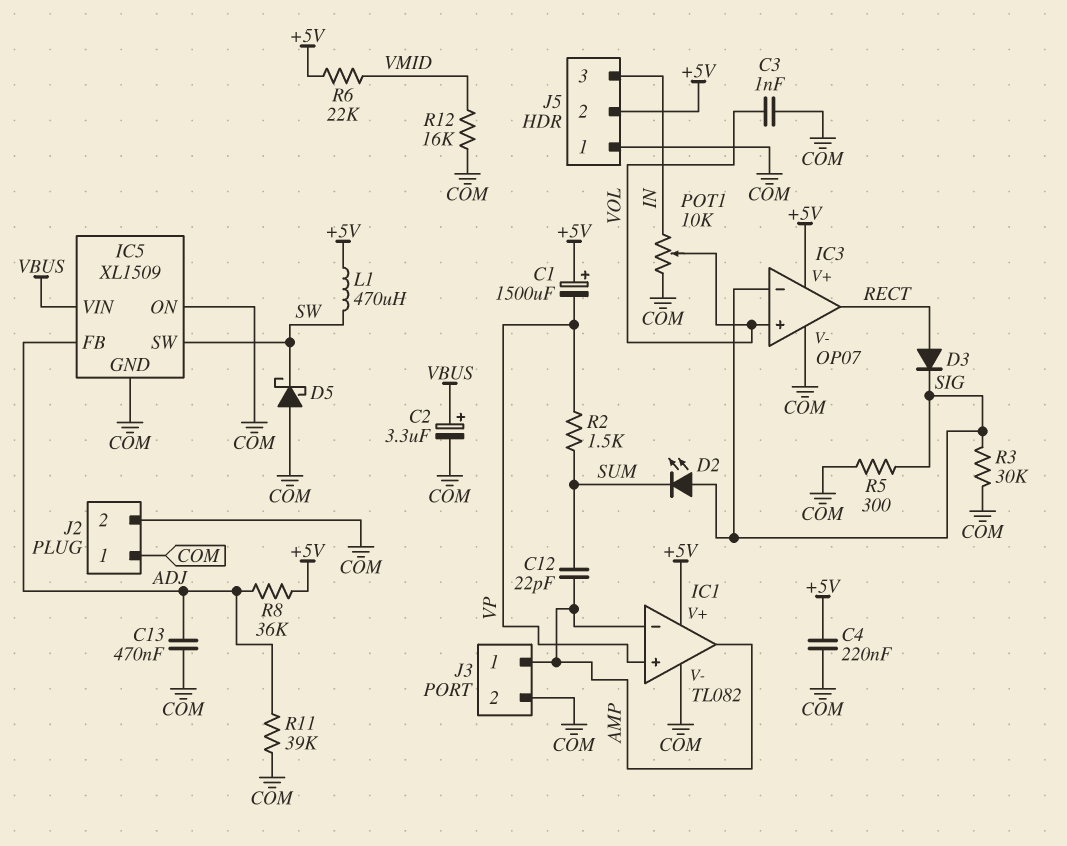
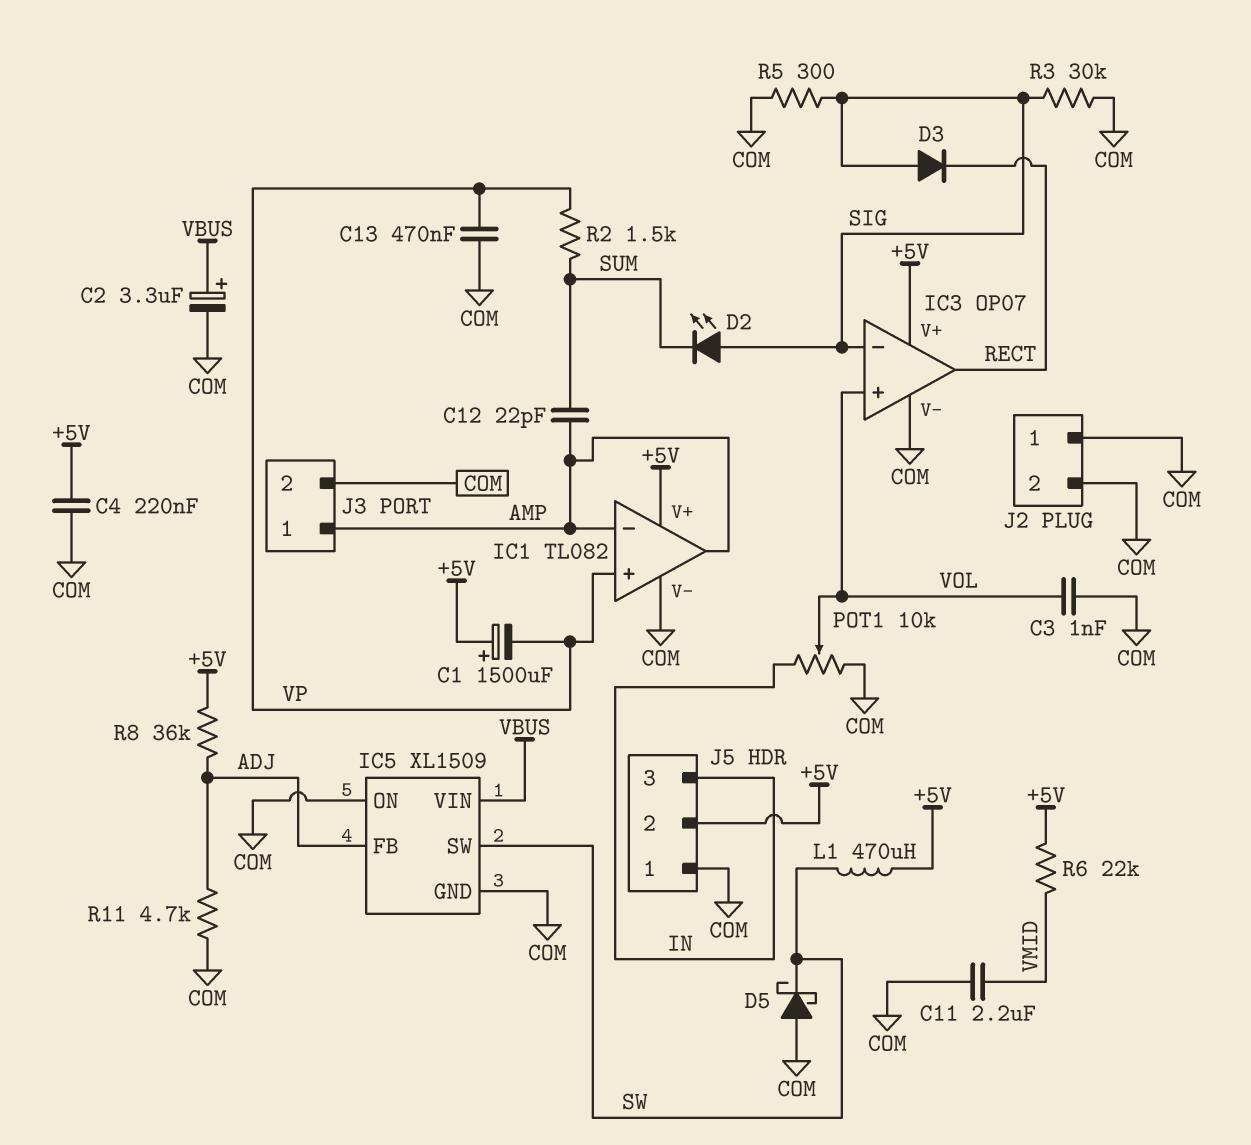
C11: none -> 2.2uF (COM, VMID)
C13: 470nF (ADJ, COM) -> 470nF (COM, VP)
D3: diode (A RECT, K SIG) -> diode (A SIG, K RECT)
R11: 39k (ADJ, COM) -> 4.7k (ADJ, COM)
R12: 16k (COM, VMID) -> none

